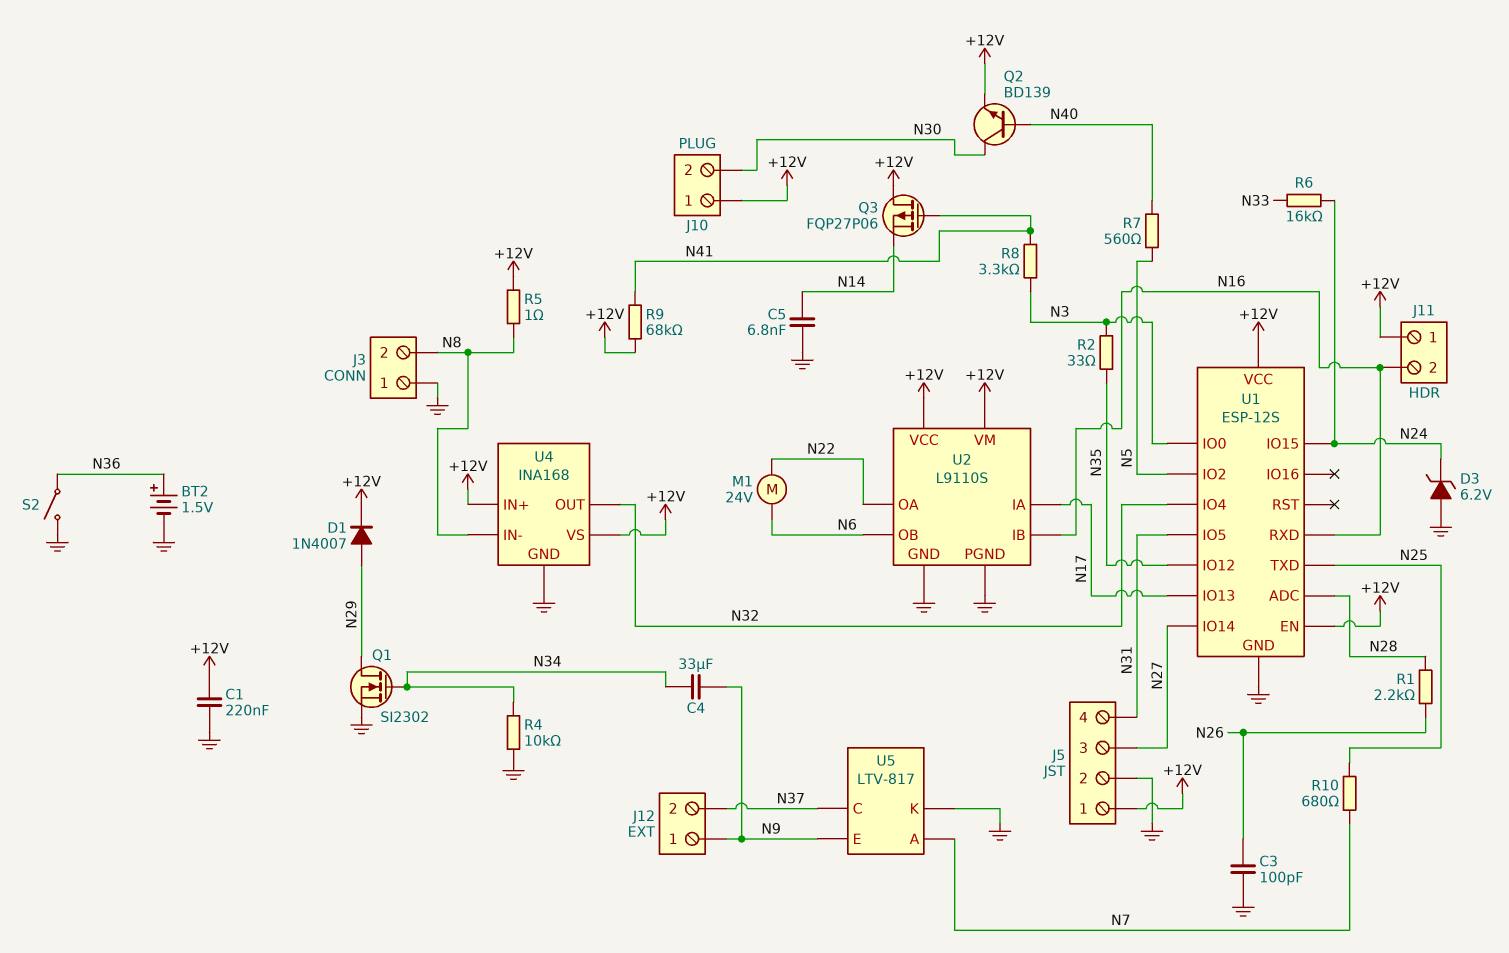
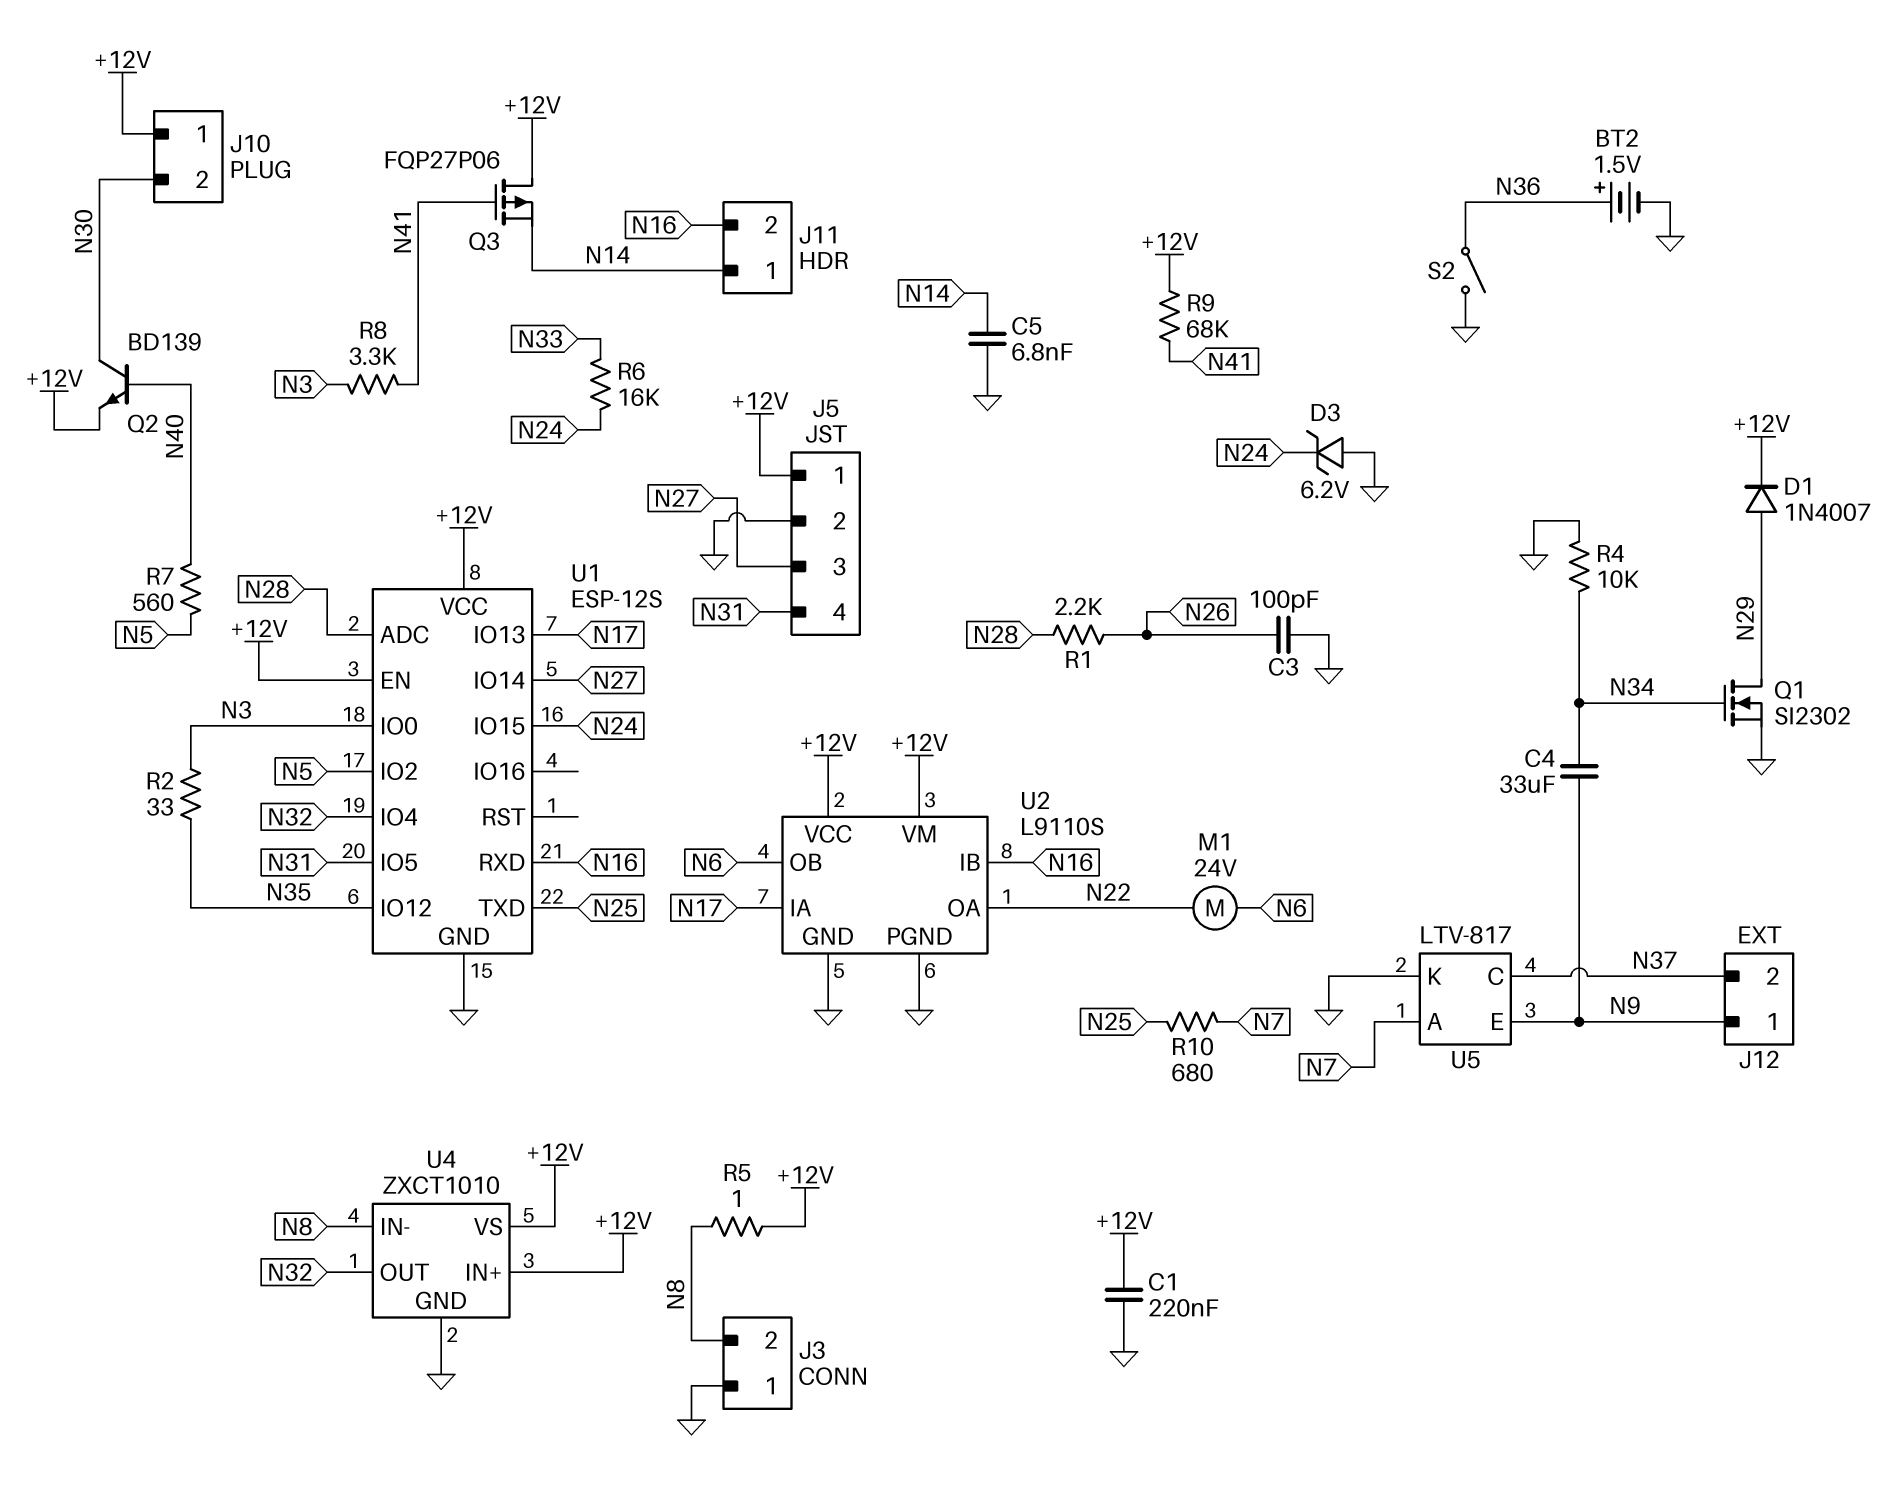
J11 pin 1: +12V -> N14
U4: INA168 -> ZXCT1010

